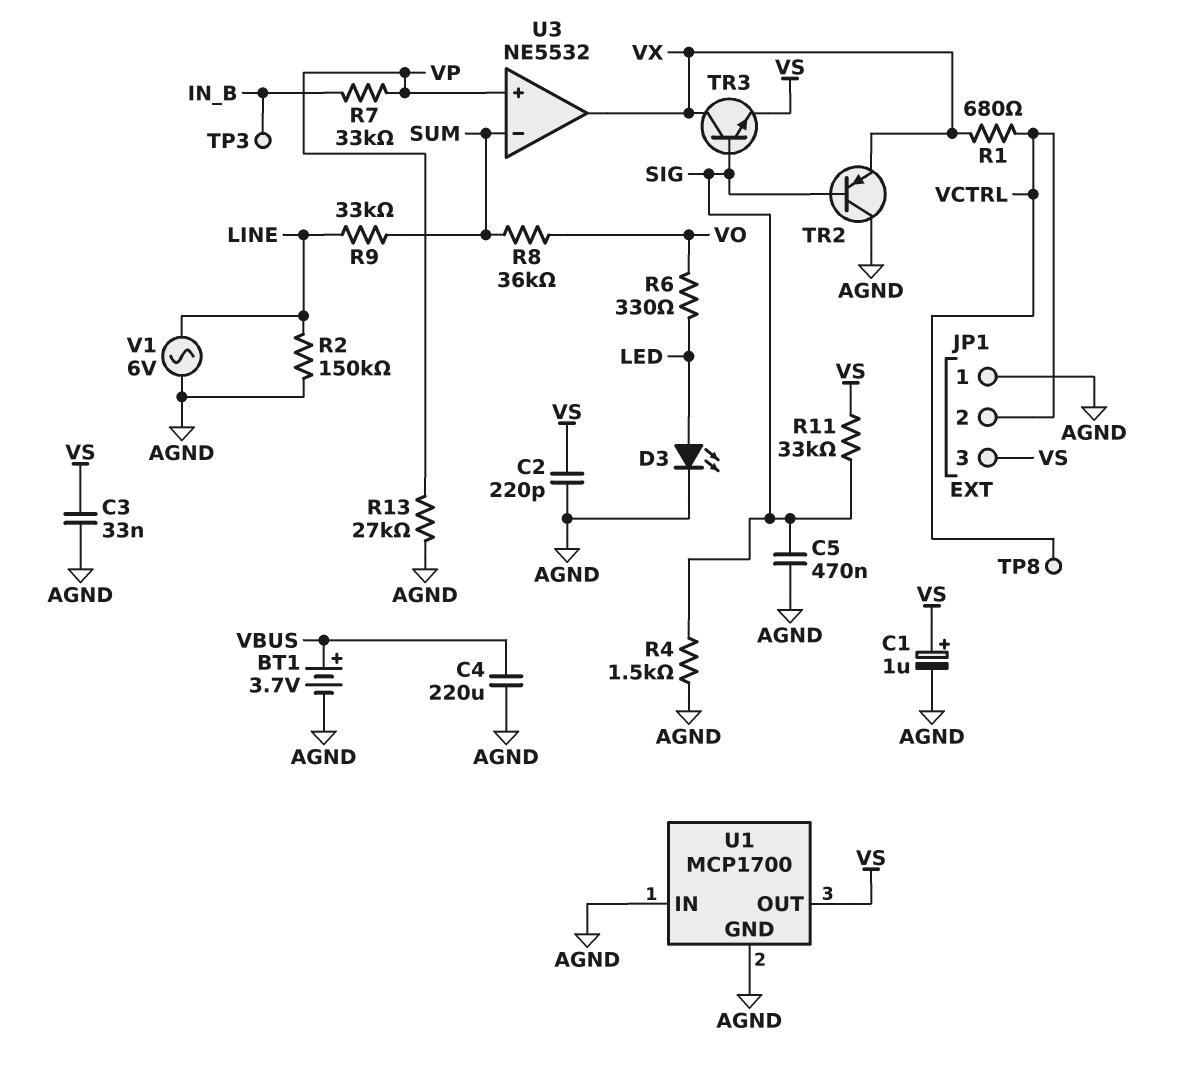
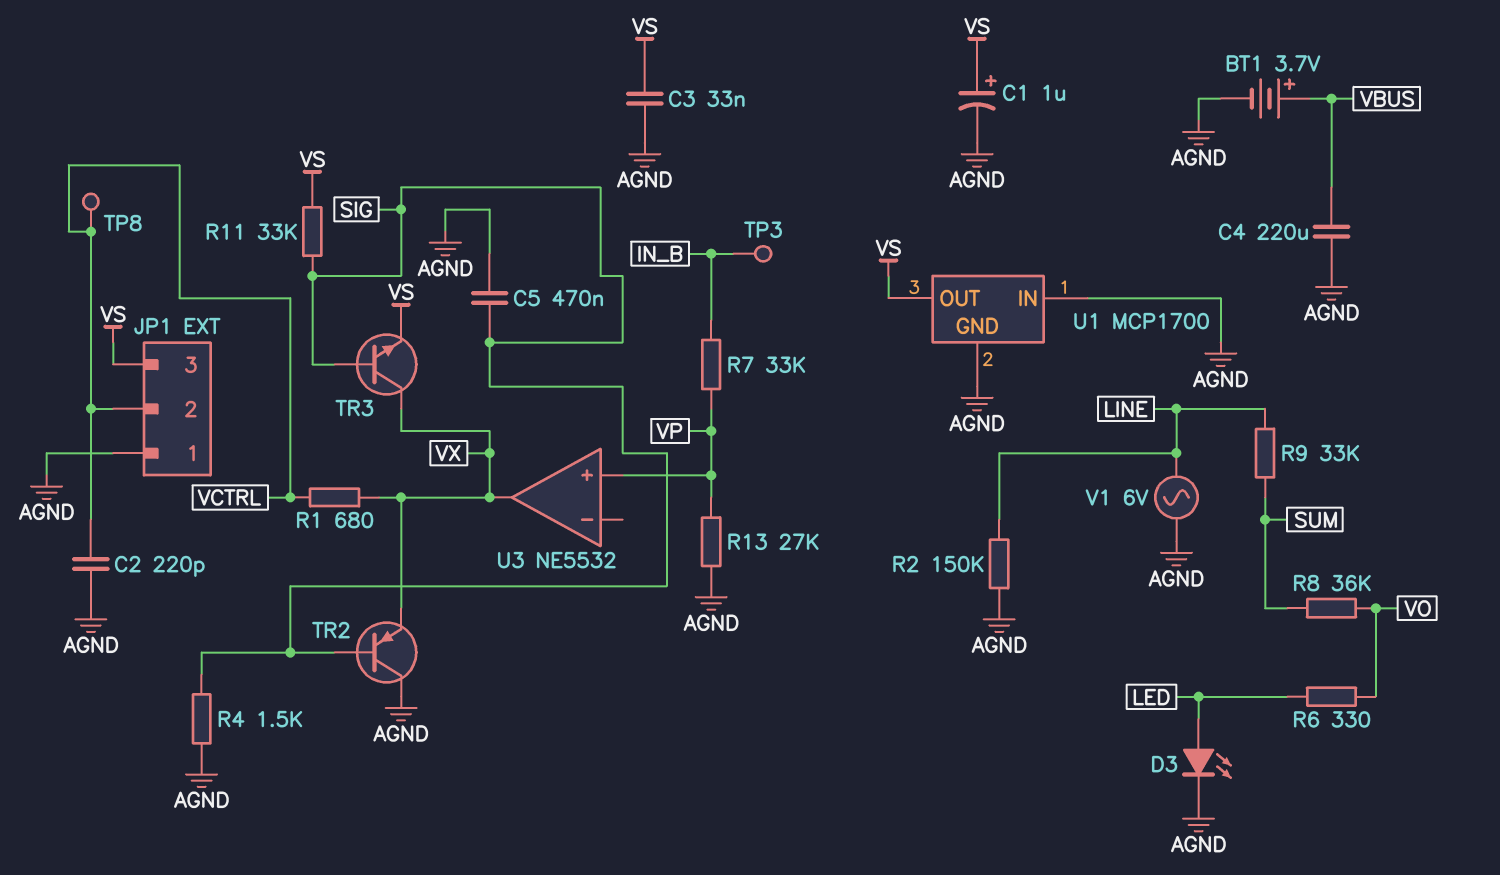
C2: 220pF (AGND, VS) -> 220pF (AGND, VCTRL)
U3 pin in-: SUM -> none

